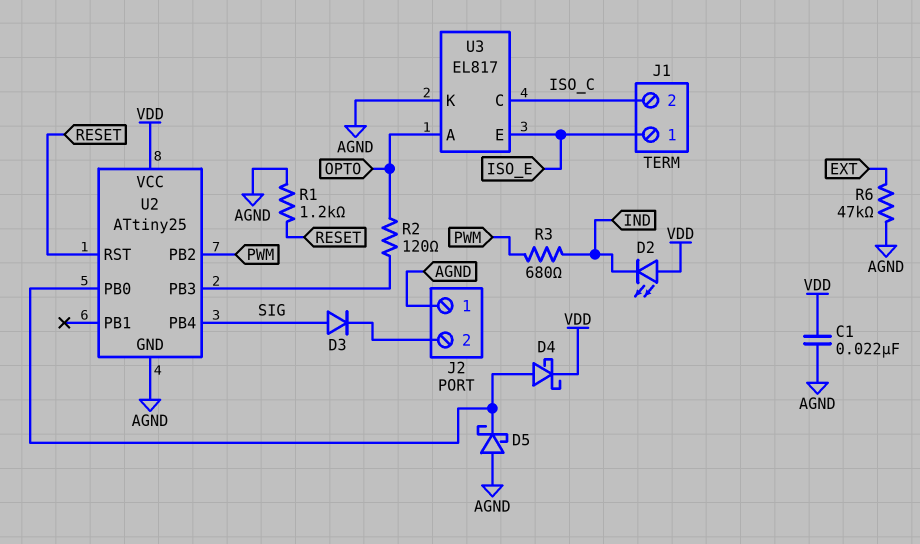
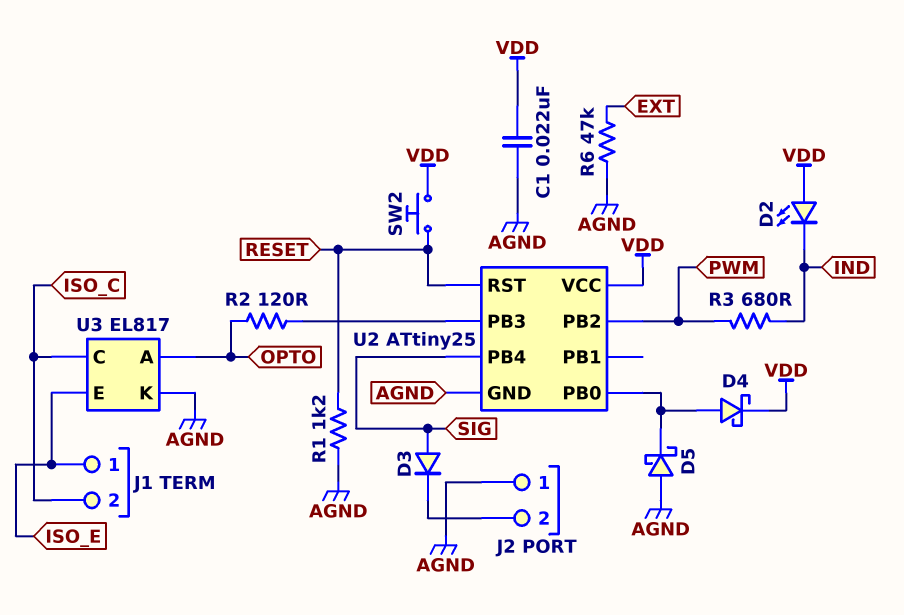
SW2: none -> button (RESET, VDD)

